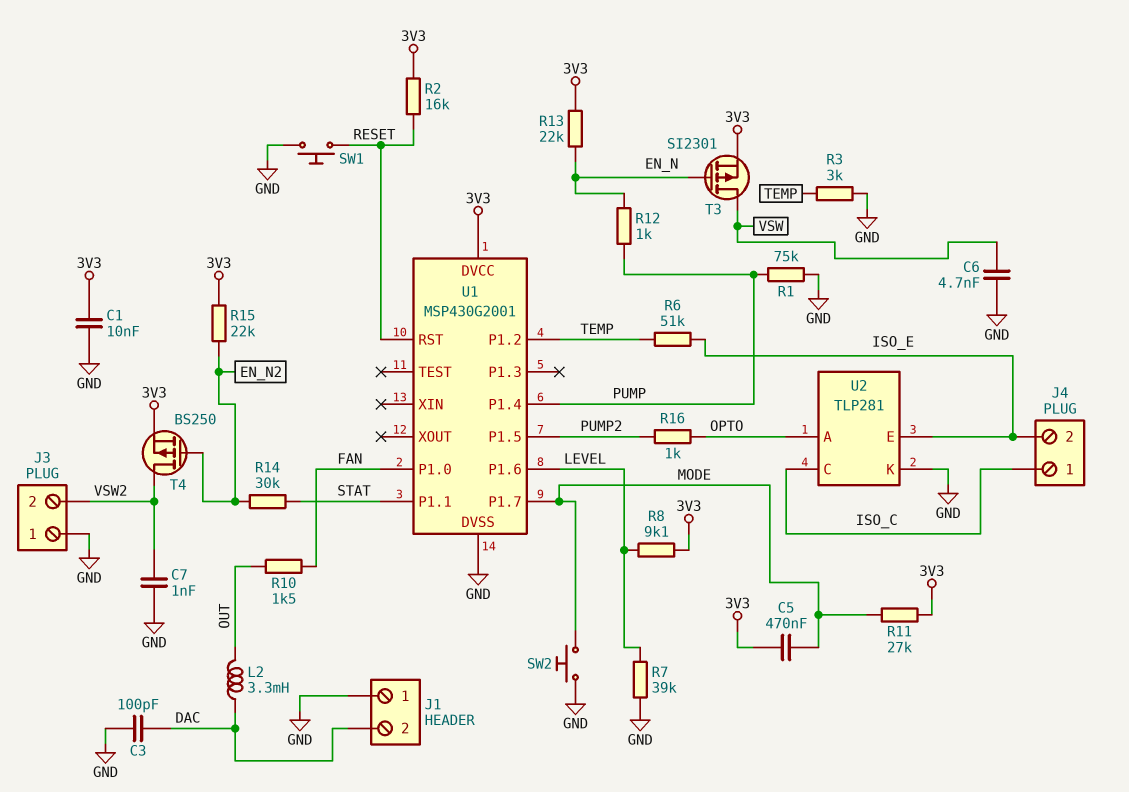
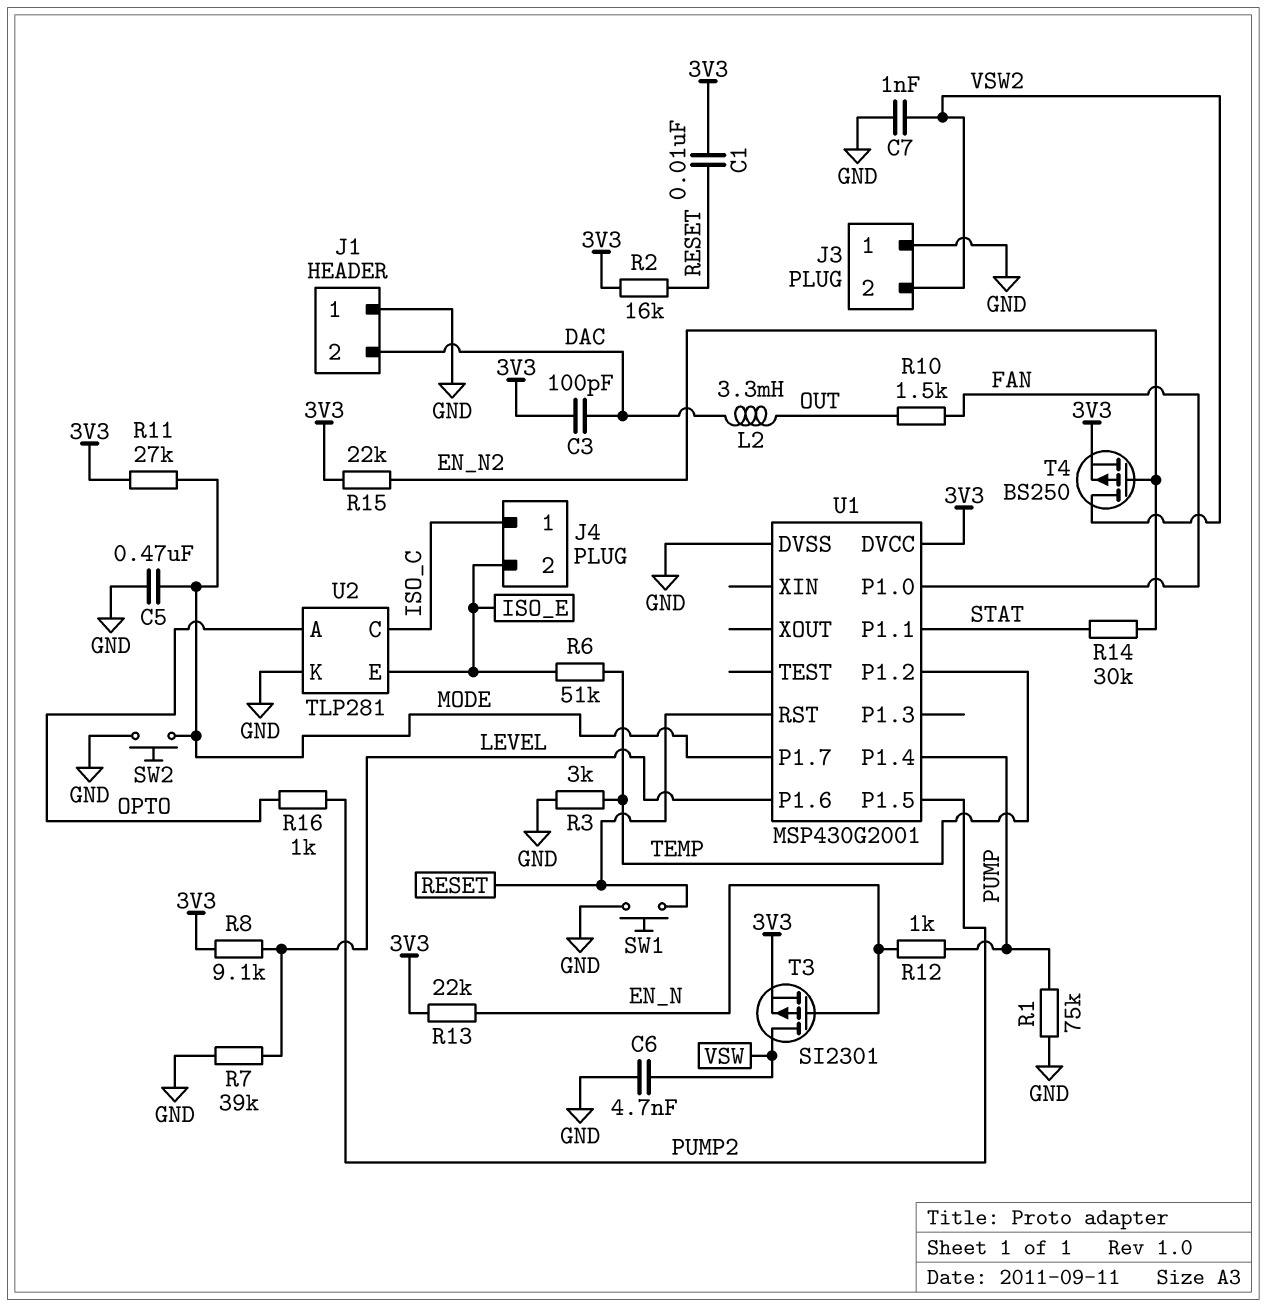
C1: 10nF (3V3, GND) -> 10nF (3V3, RESET)
C3: 100pF (DAC, GND) -> 100pF (3V3, DAC)
C5: 470nF (3V3, MODE) -> 470nF (GND, MODE)

